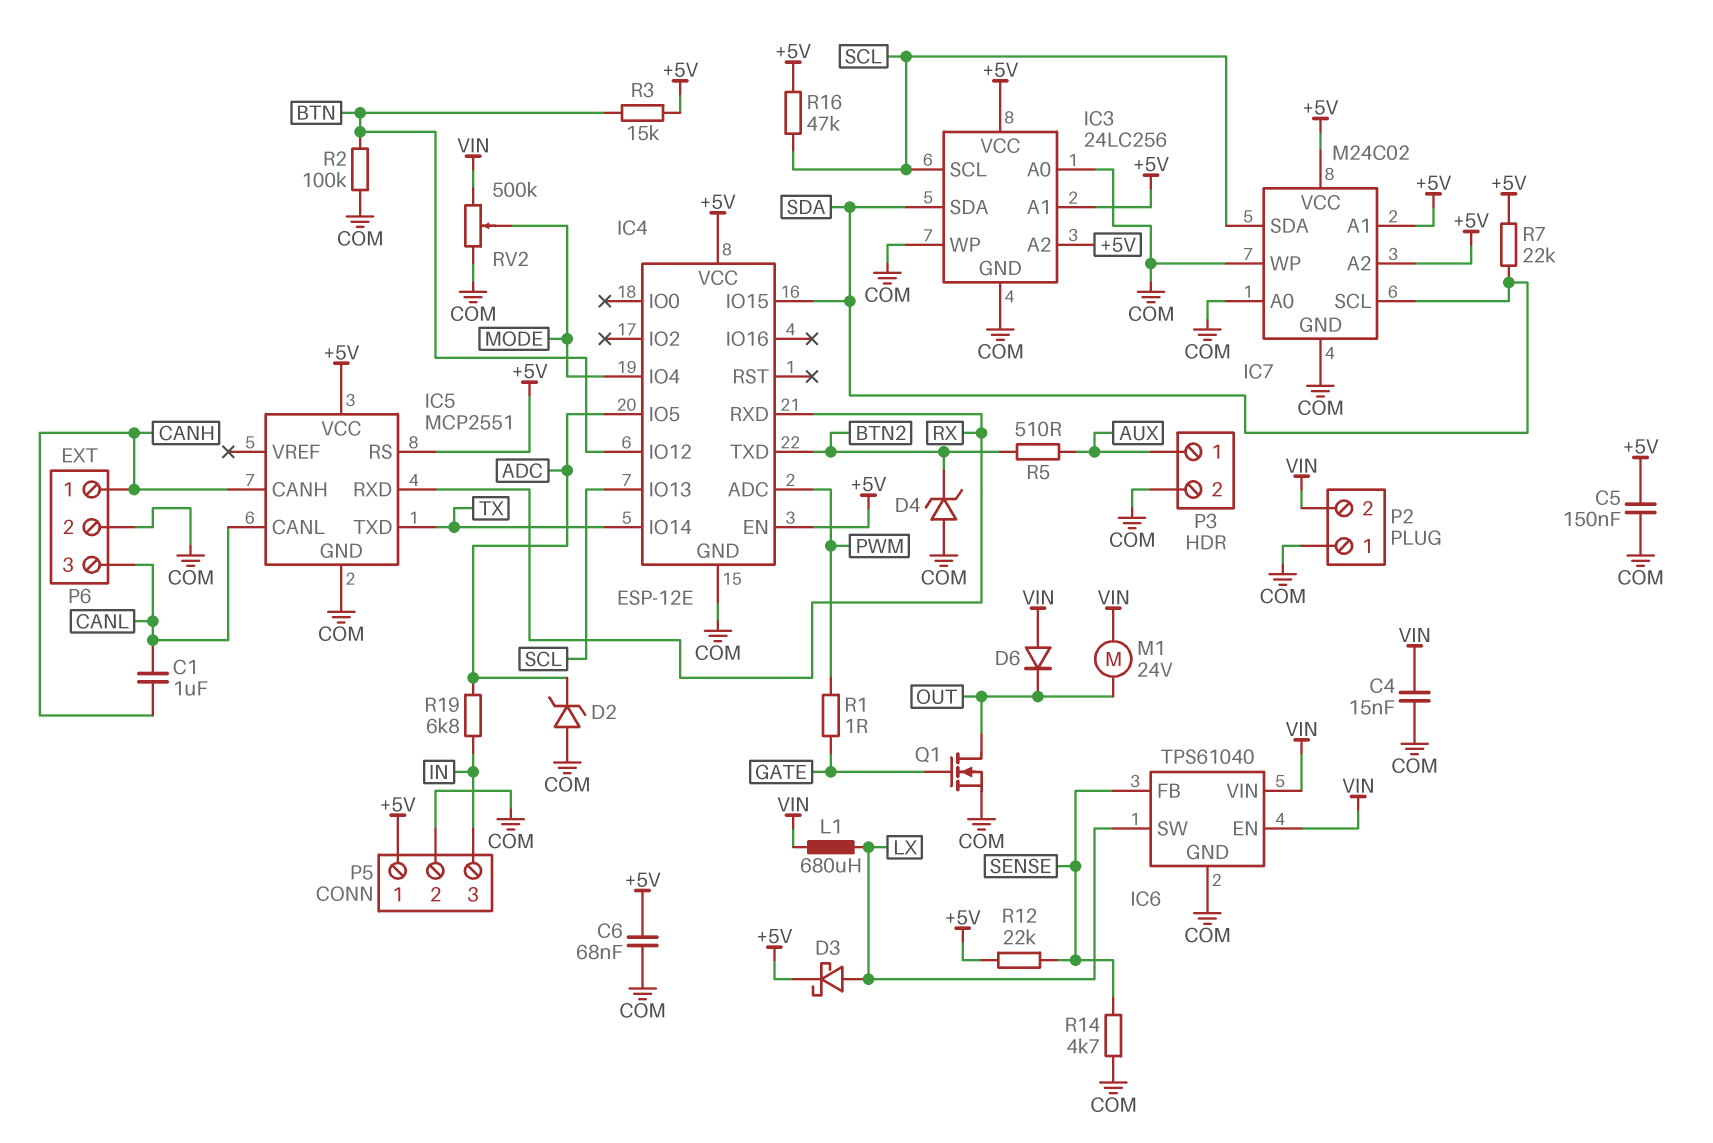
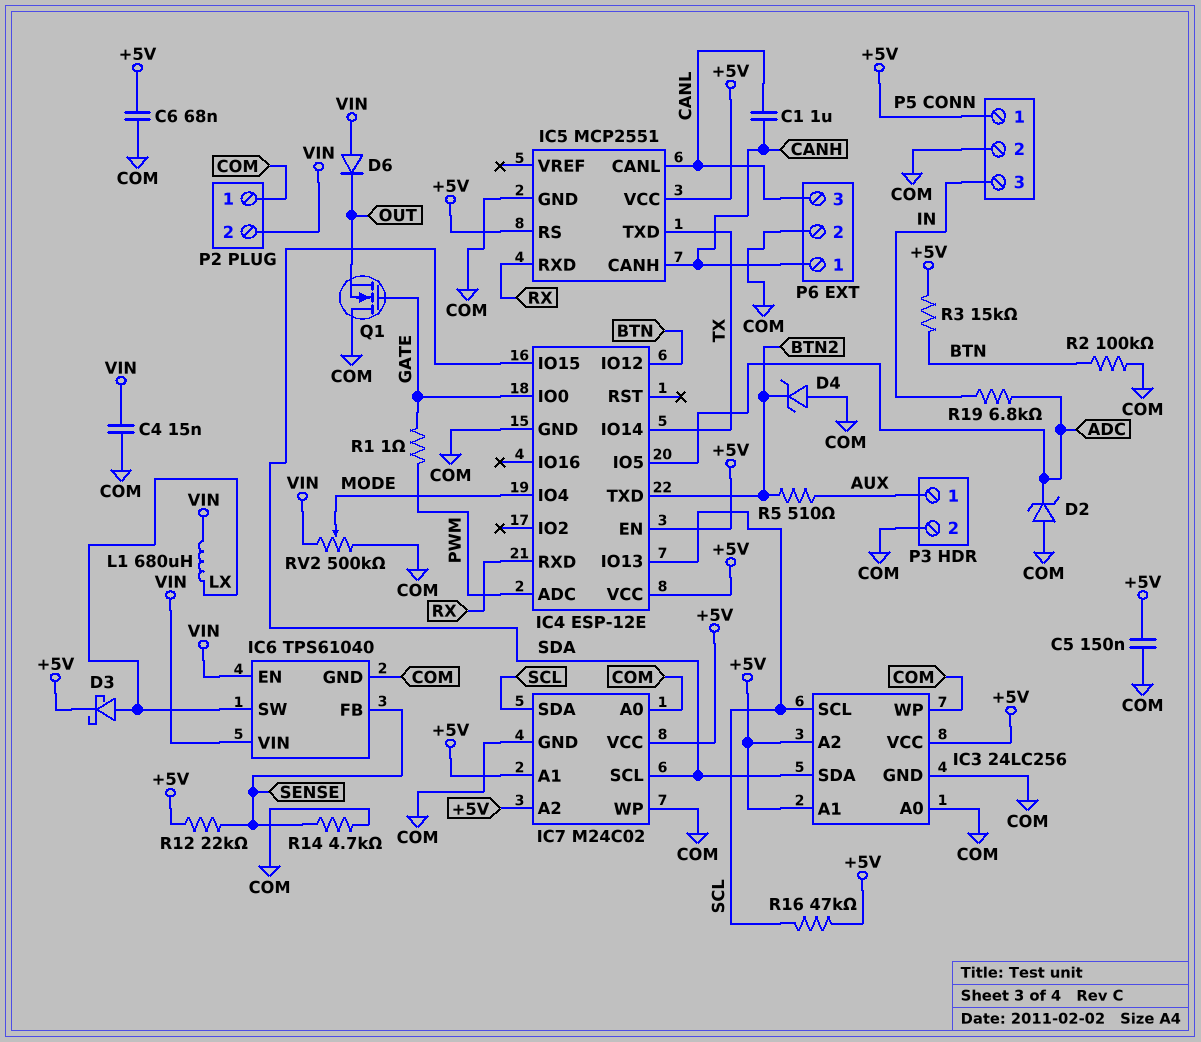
IC4 pin IO0: none -> GATE
M1: motor 24V (OUT, VIN) -> none
Q1: NMOS (G GATE, D OUT, S COM) -> NMOS (G GATE, D COM, S OUT)
R7: 22k (+5V, SDA) -> none

